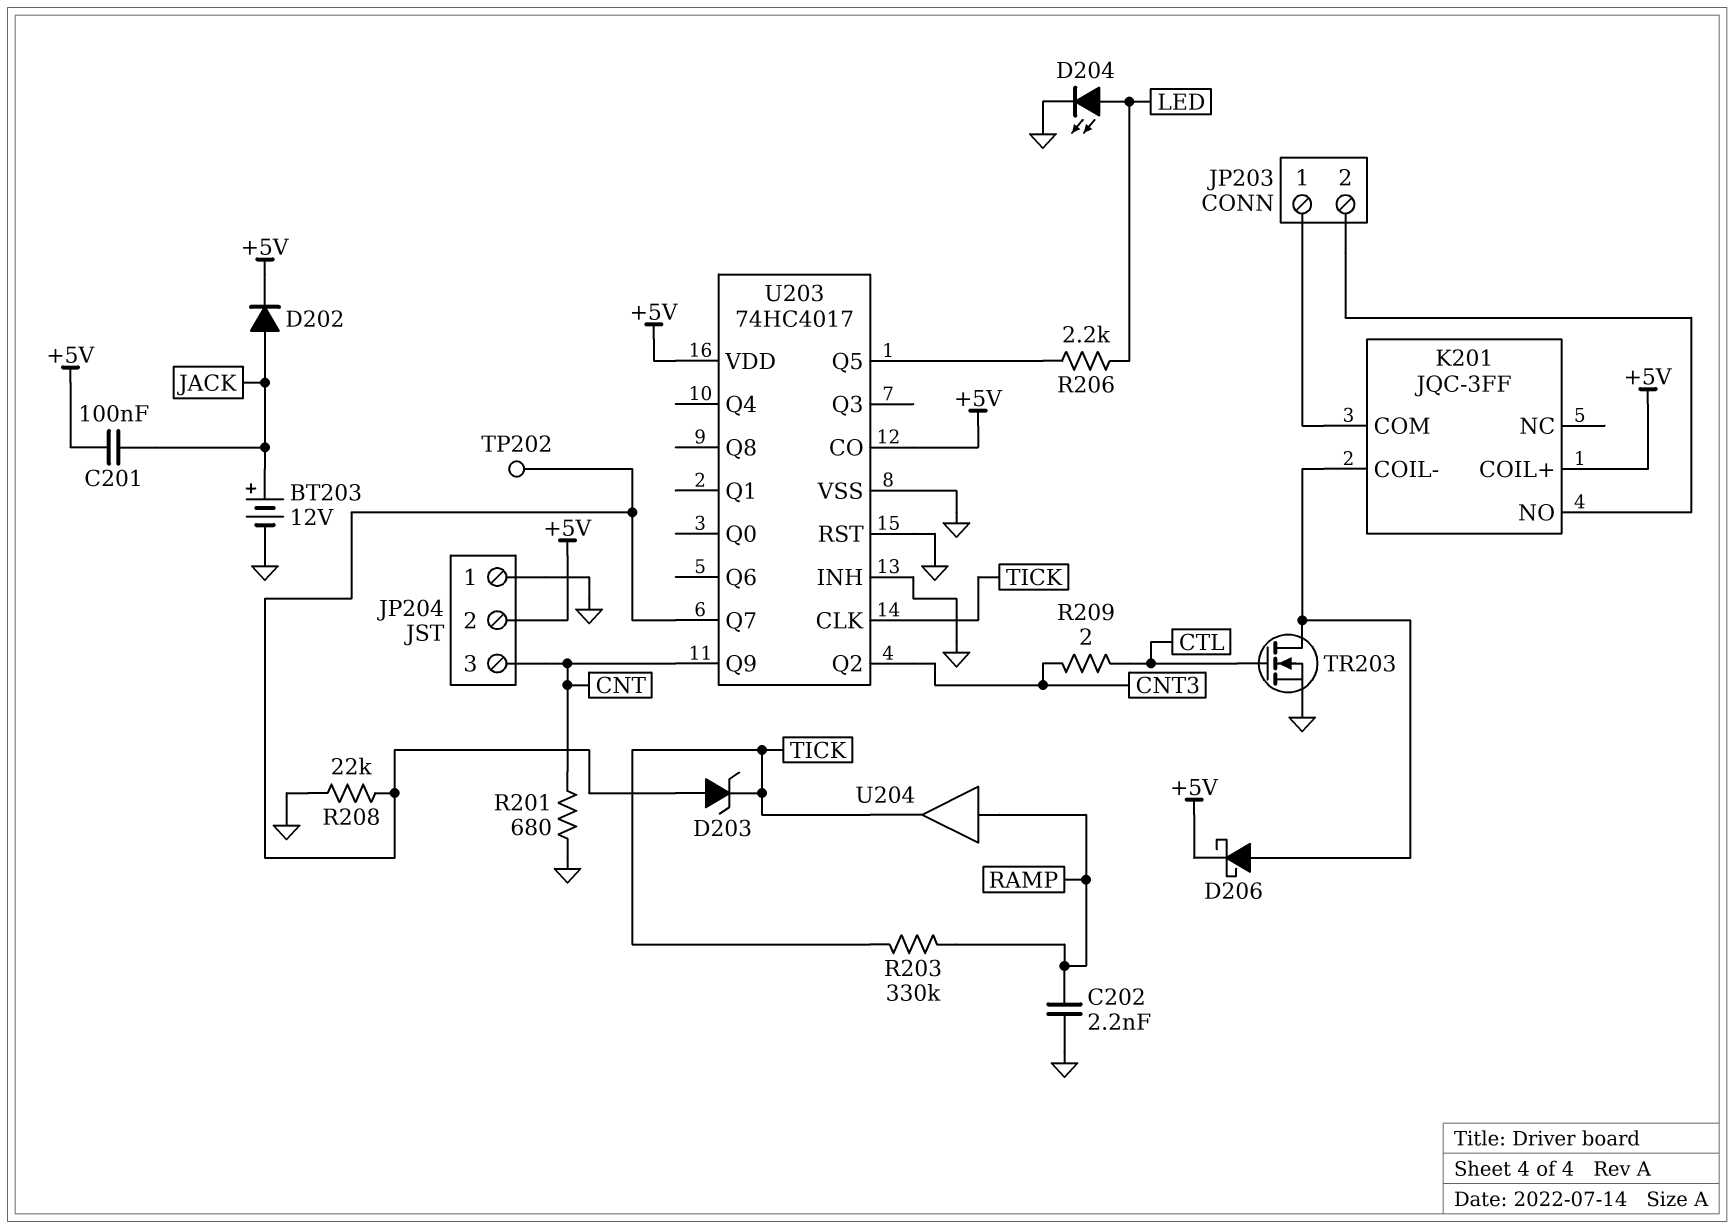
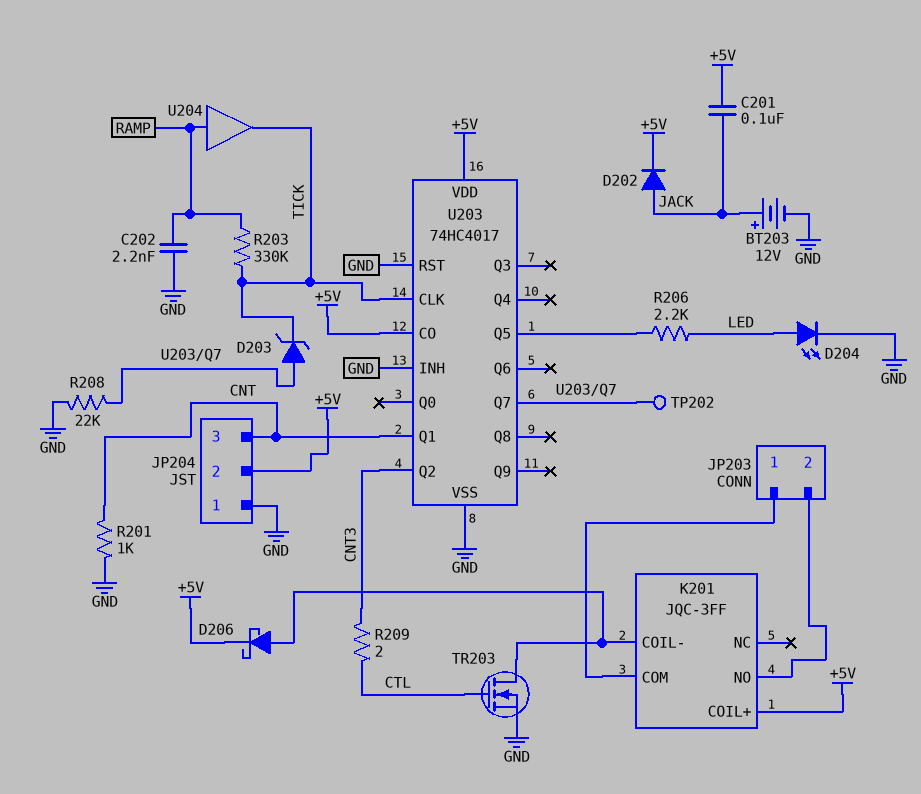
R201: 680 (CNT, GND) -> 1k (CNT, GND)
U203 pin Q1: none -> CNT
U203 pin Q9: CNT -> none

